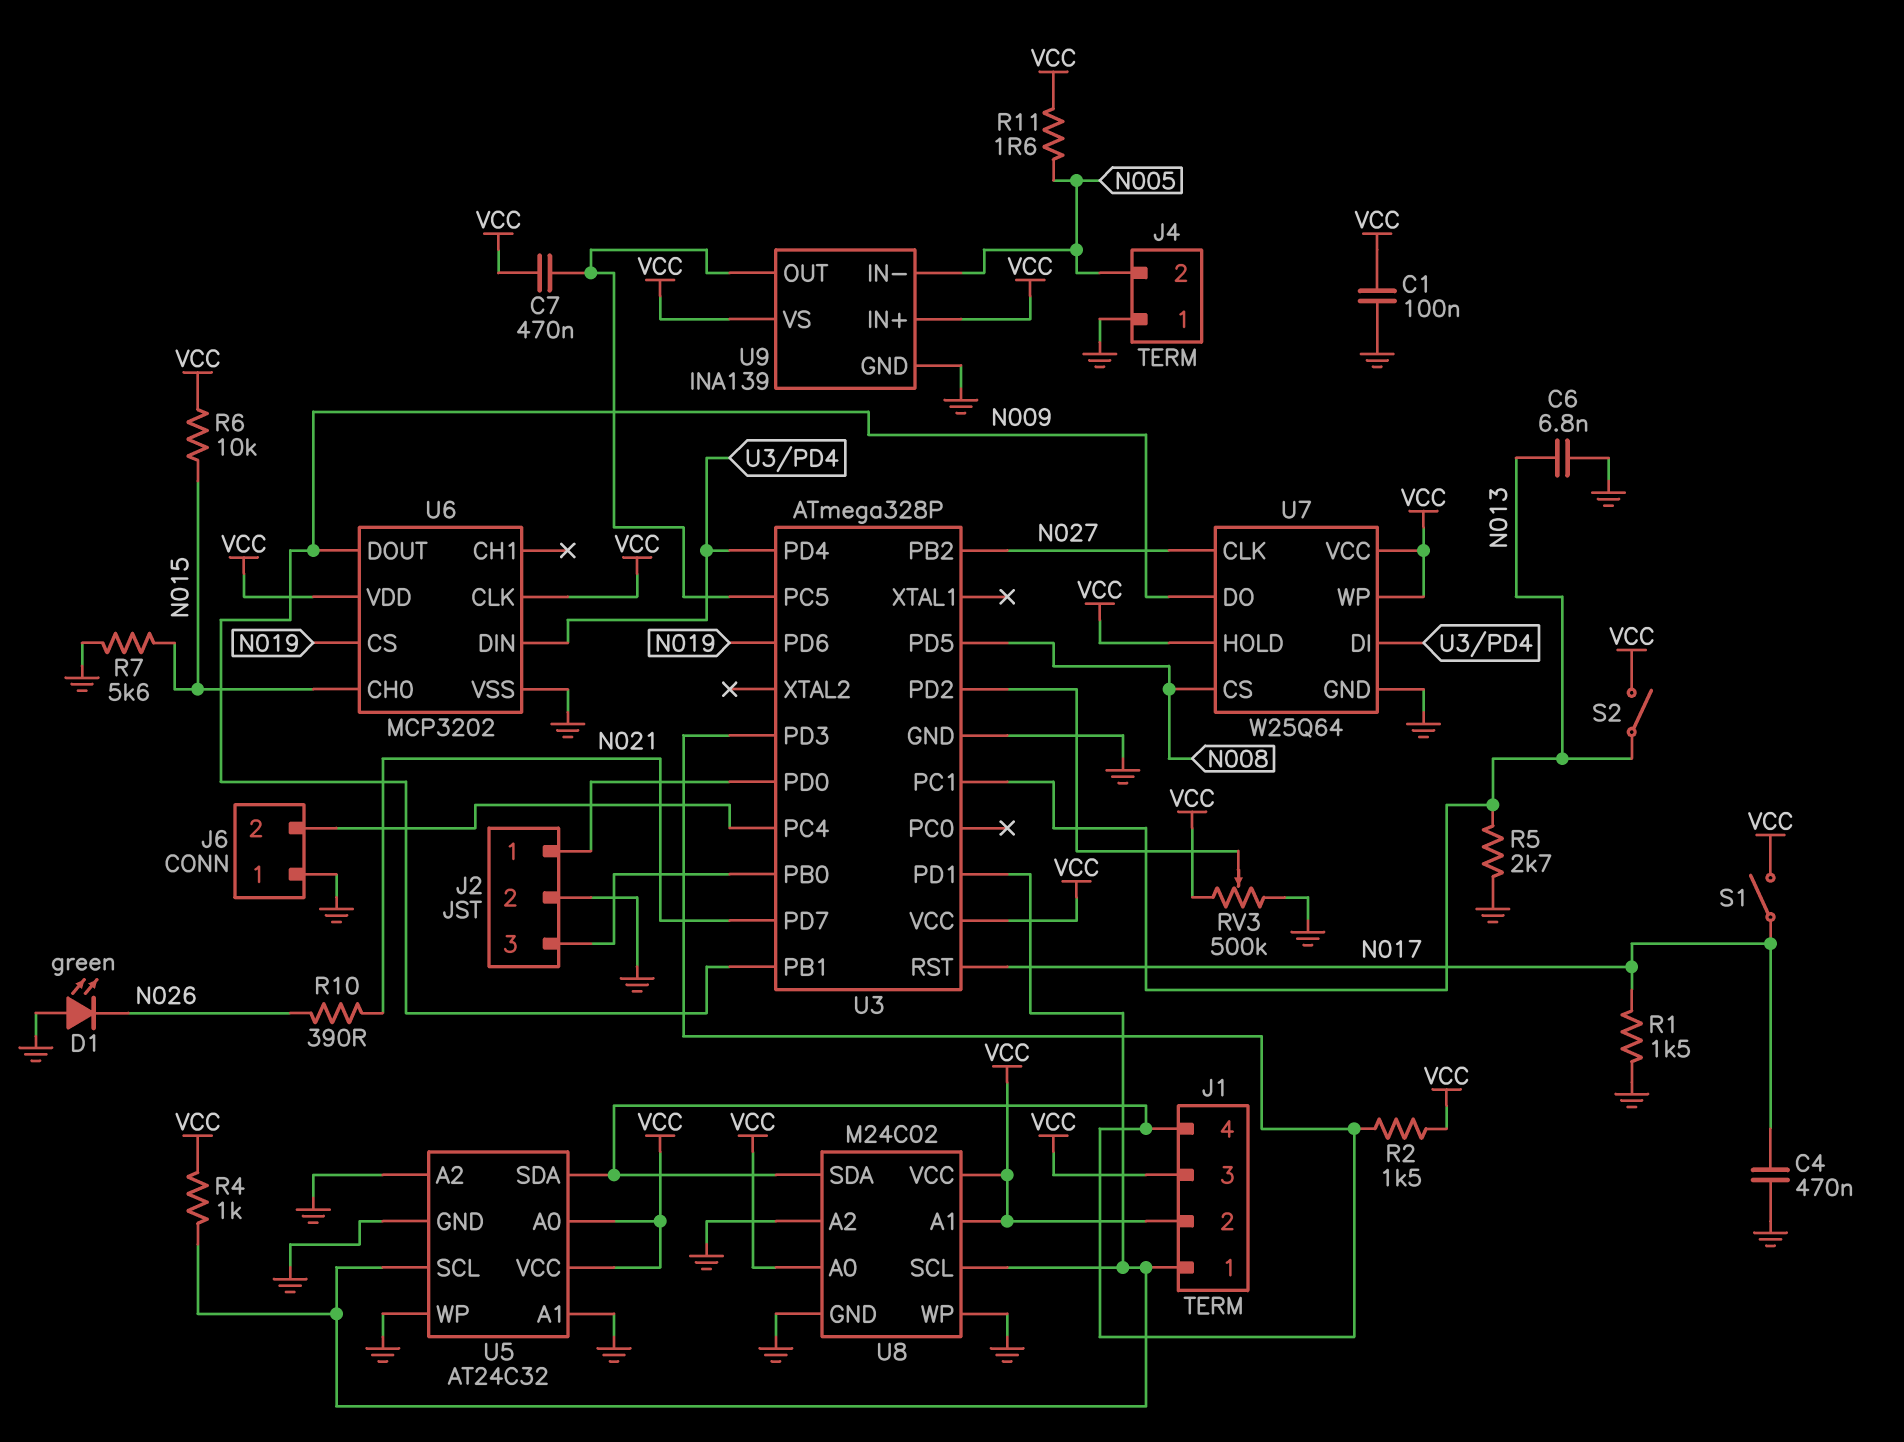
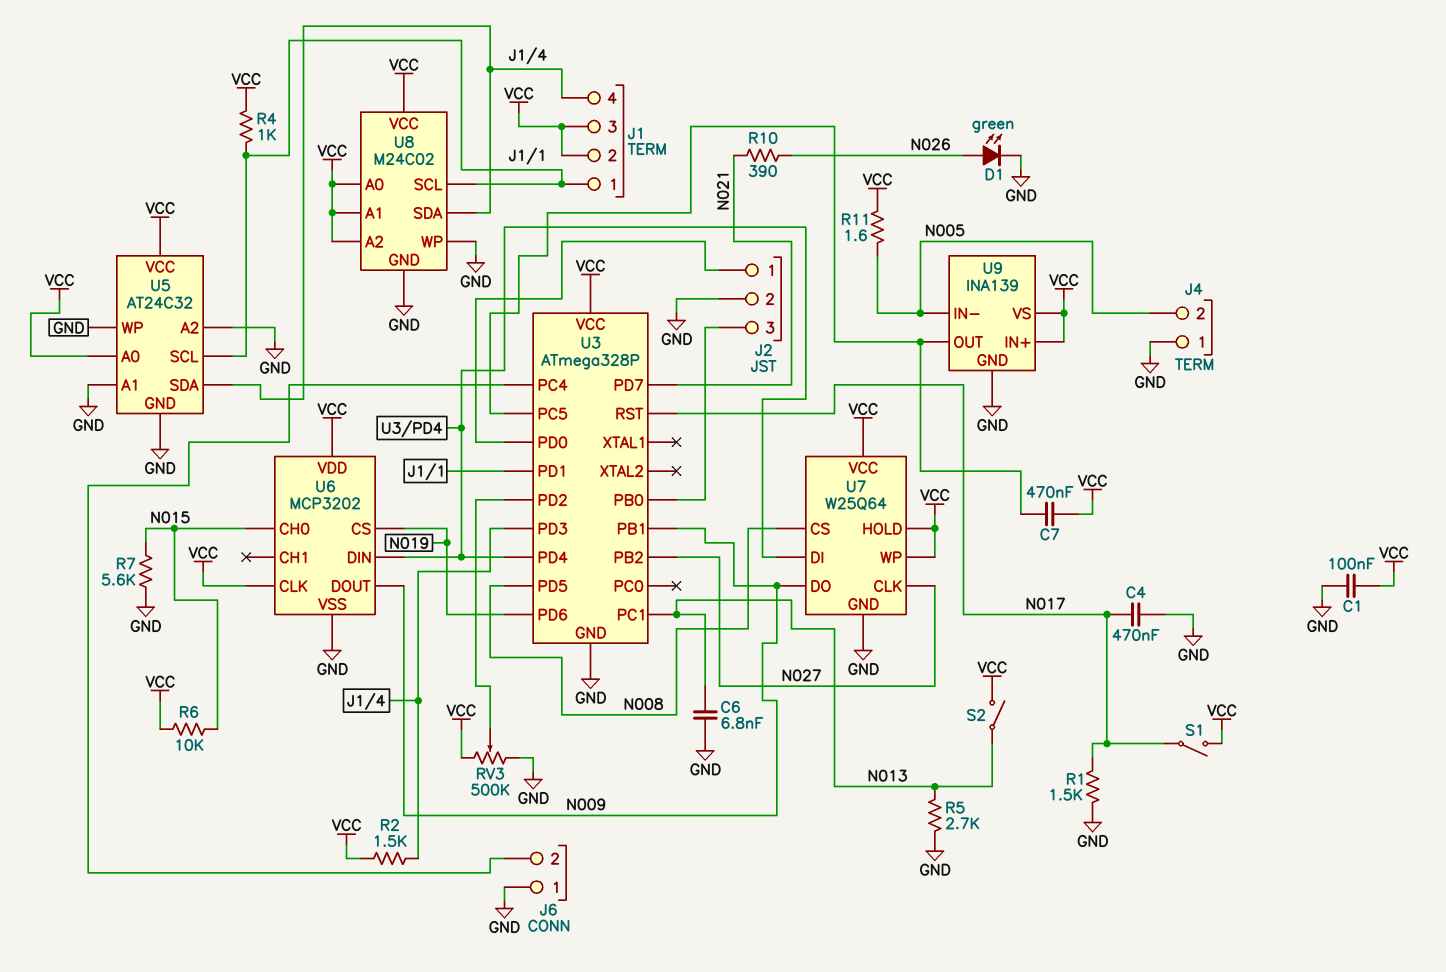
D1: LED green (A GND, K N026) -> LED green (A N026, K GND)
U8 pin A2: GND -> VCC

